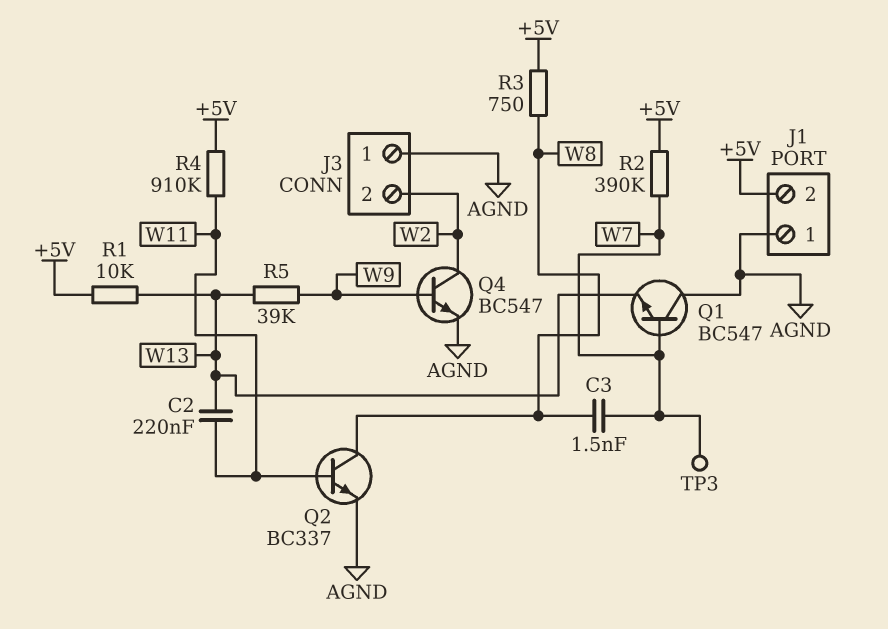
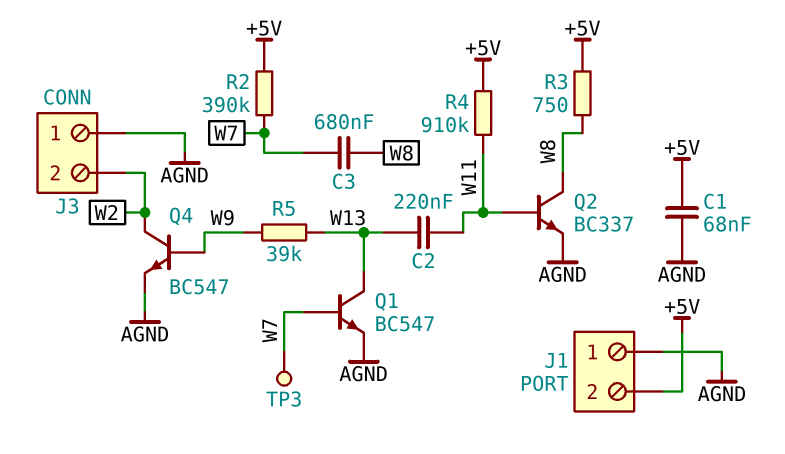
C1: none -> 68nF (+5V, AGND)
C3: 1.5nF (W7, W8) -> 680nF (W7, W8)
Q1: NPN BC547 (B W7, C AGND, E W13) -> NPN BC547 (B W7, C W13, E AGND)
R1: 10k (+5V, W13) -> none

